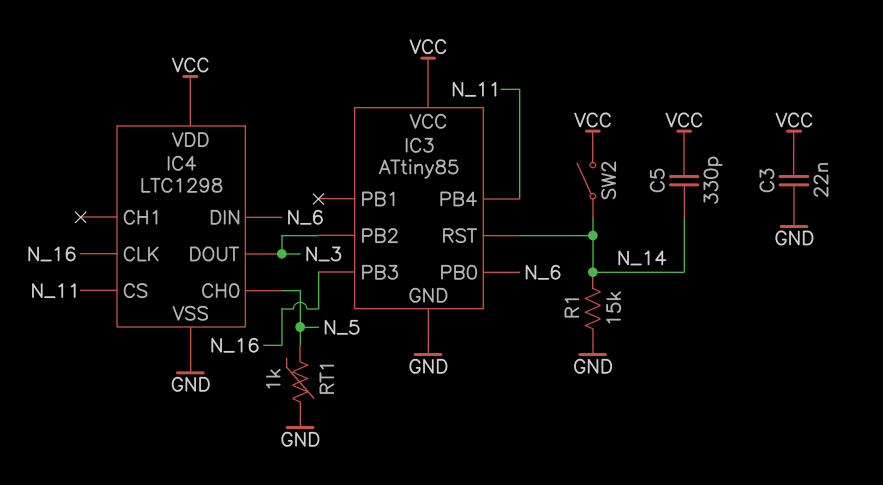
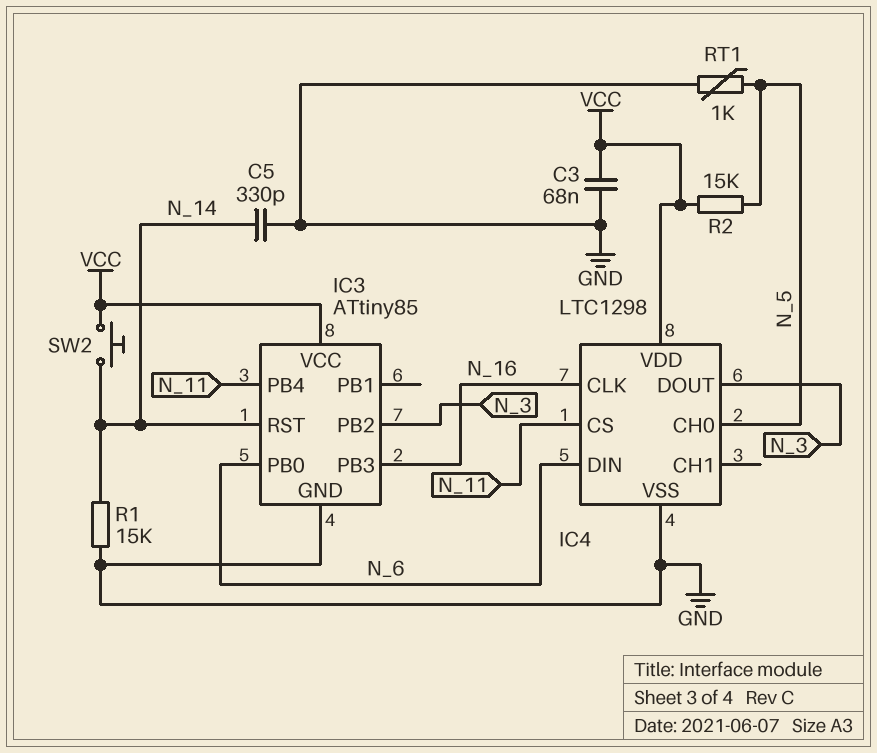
C3: 22nF (GND, VCC) -> 68nF (GND, VCC)
C5: 330pF (N_14, VCC) -> 330pF (GND, N_14)
R2: none -> 15k (N_5, VCC)
SW2: switch (N_14, VCC) -> button (N_14, VCC)

